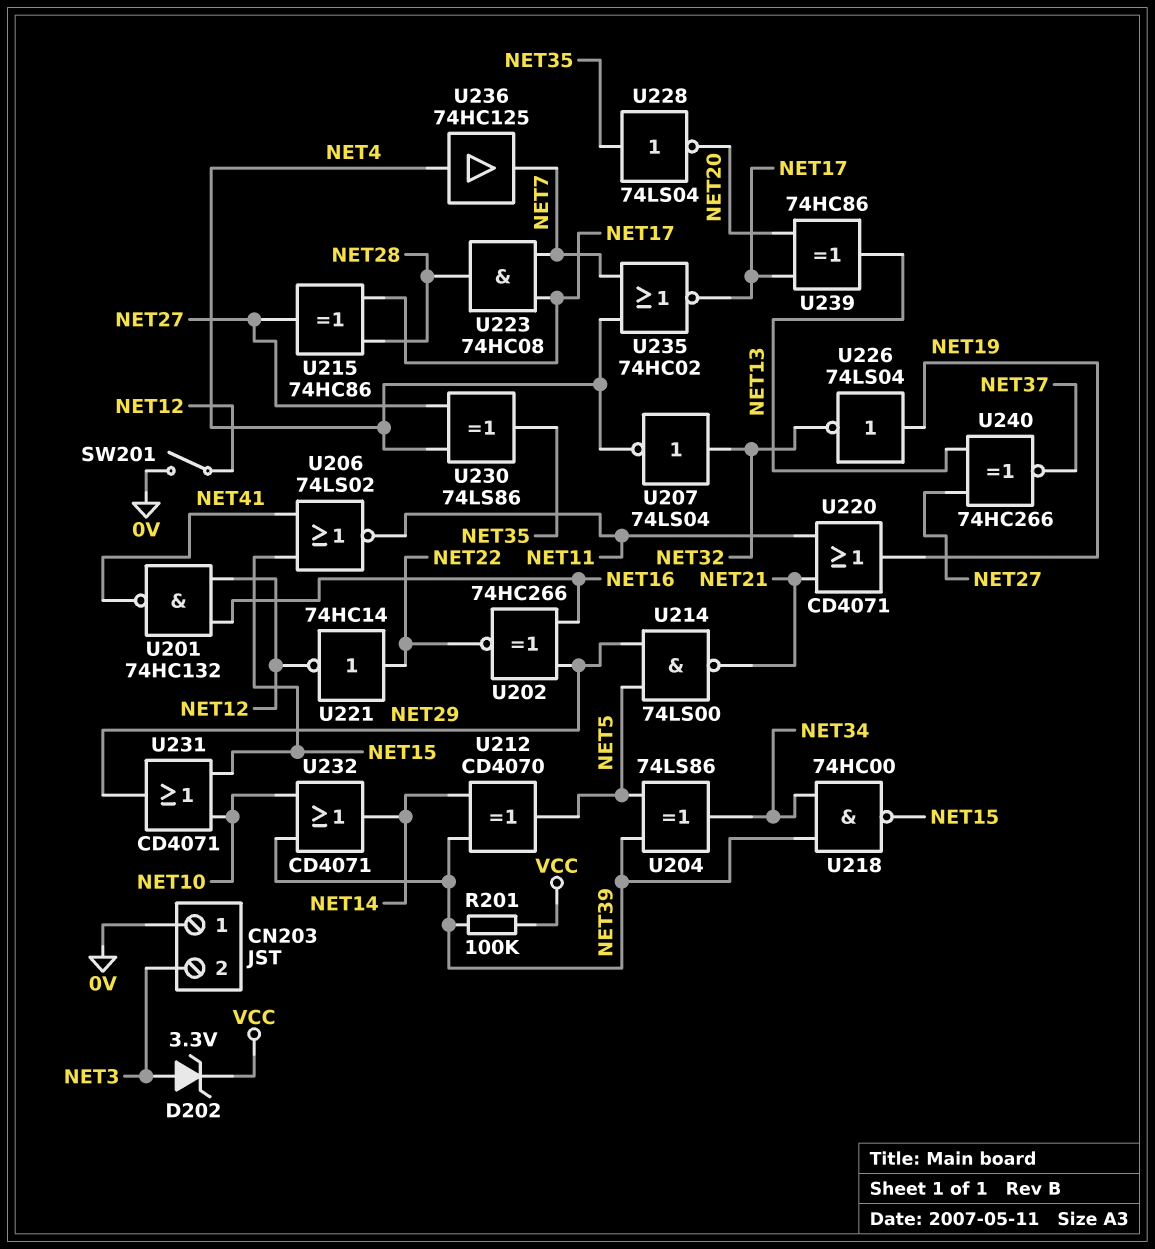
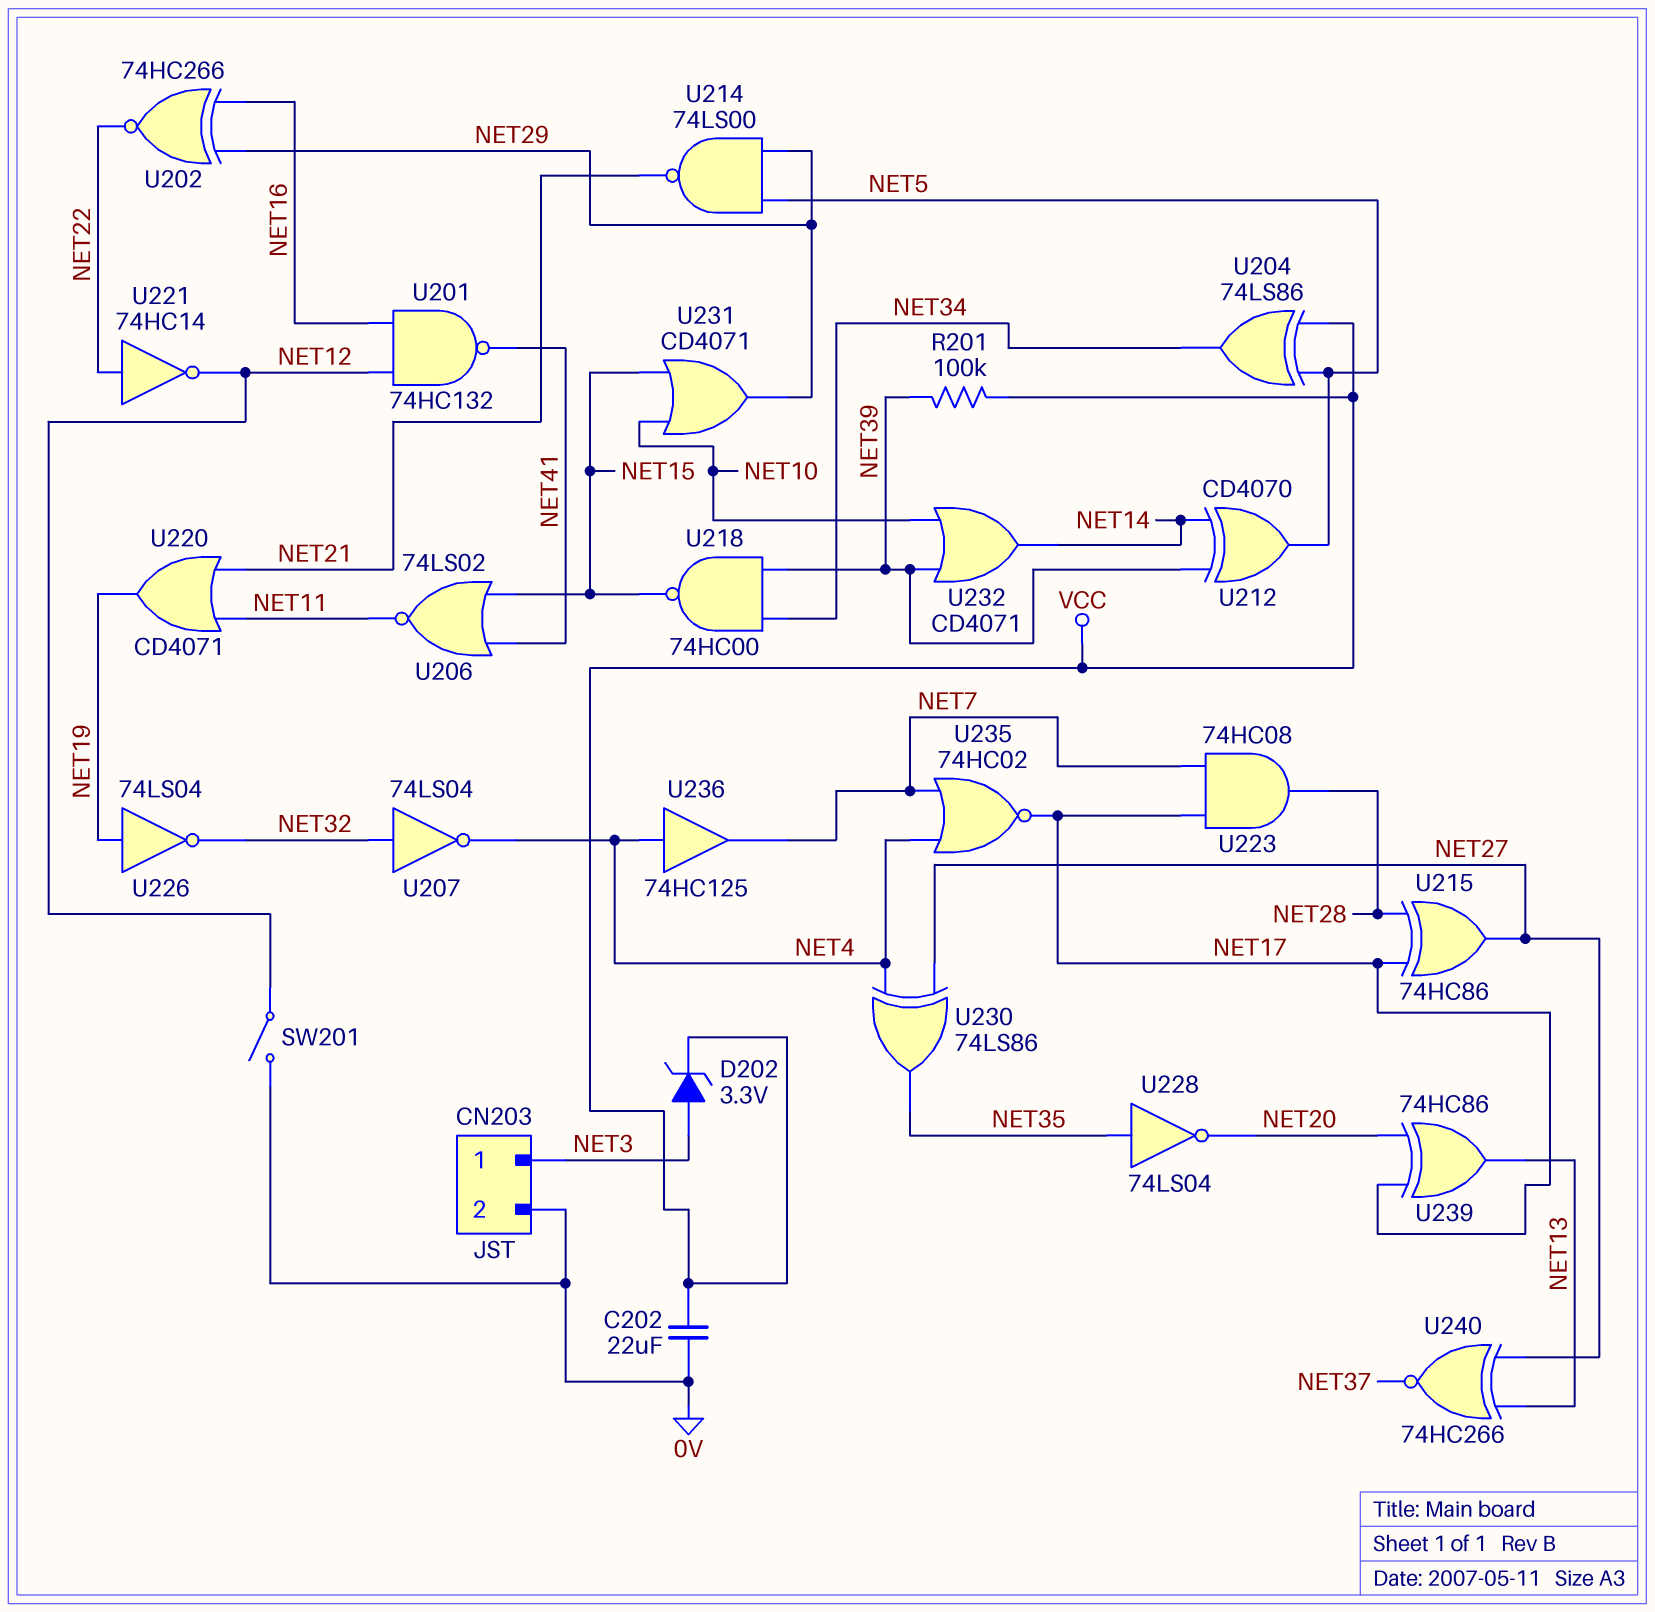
C202: none -> 22uF (0V, VCC)
CN203 pin 1: 0V -> NET3
CN203 pin 2: NET3 -> 0V
U204: XOR 74LS86 (in NET5, in NET39, out NET34) -> XOR 74LS86 (in NET5, in VCC, out NET34)

